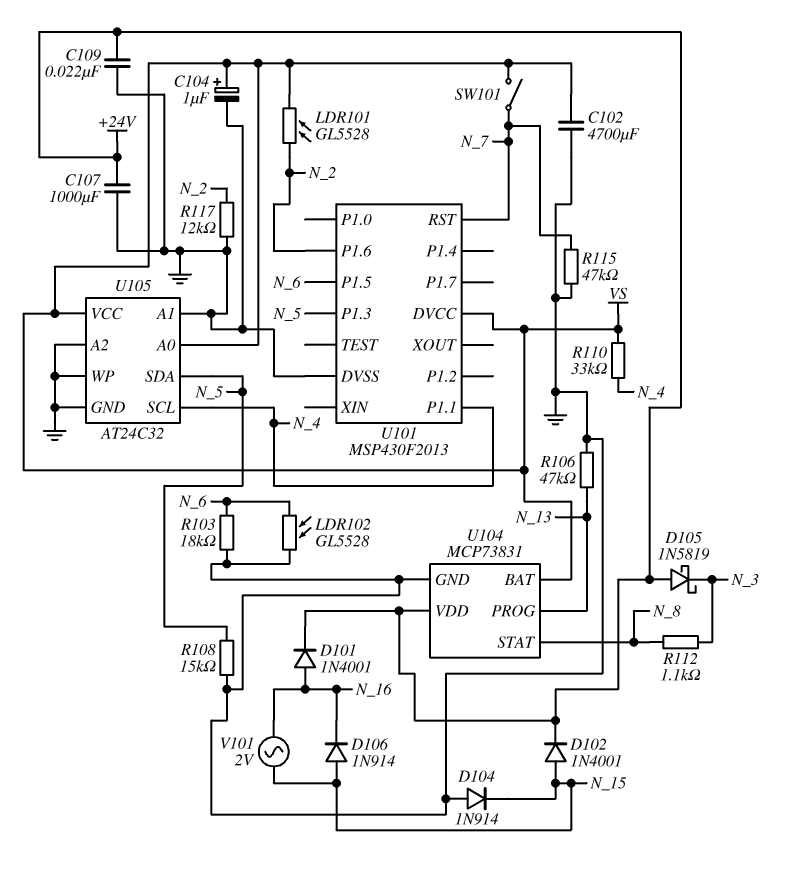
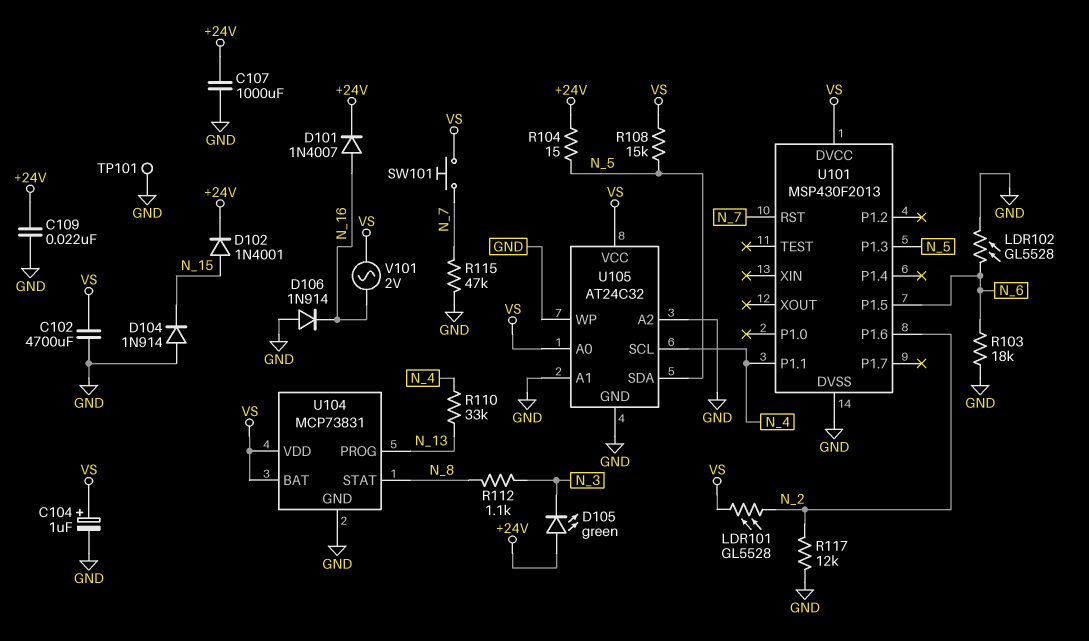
D101: diode 1N4001 (A N_16, K +24V) -> diode 1N4007 (A N_16, K +24V)
D105: schottky 1N5819 (A +24V, K N_3) -> LED green (A +24V, K N_3)
D106: diode 1N914 (A N_15, K N_16) -> diode 1N914 (A GND, K N_16)
R104: none -> 15 (+24V, N_5)
R106: 47k (GND, N_13) -> none
R108: 15k (GND, N_5) -> 15k (N_5, VS)
R110: 33k (N_4, VS) -> 33k (N_4, N_13)
SW101: switch (N_7, VS) -> button (N_7, VS)
TP101: none -> test point (GND)
U104 pin VDD: +24V -> VS
V101: AC 2V (N_15, N_16) -> AC 2V (N_16, VS)

